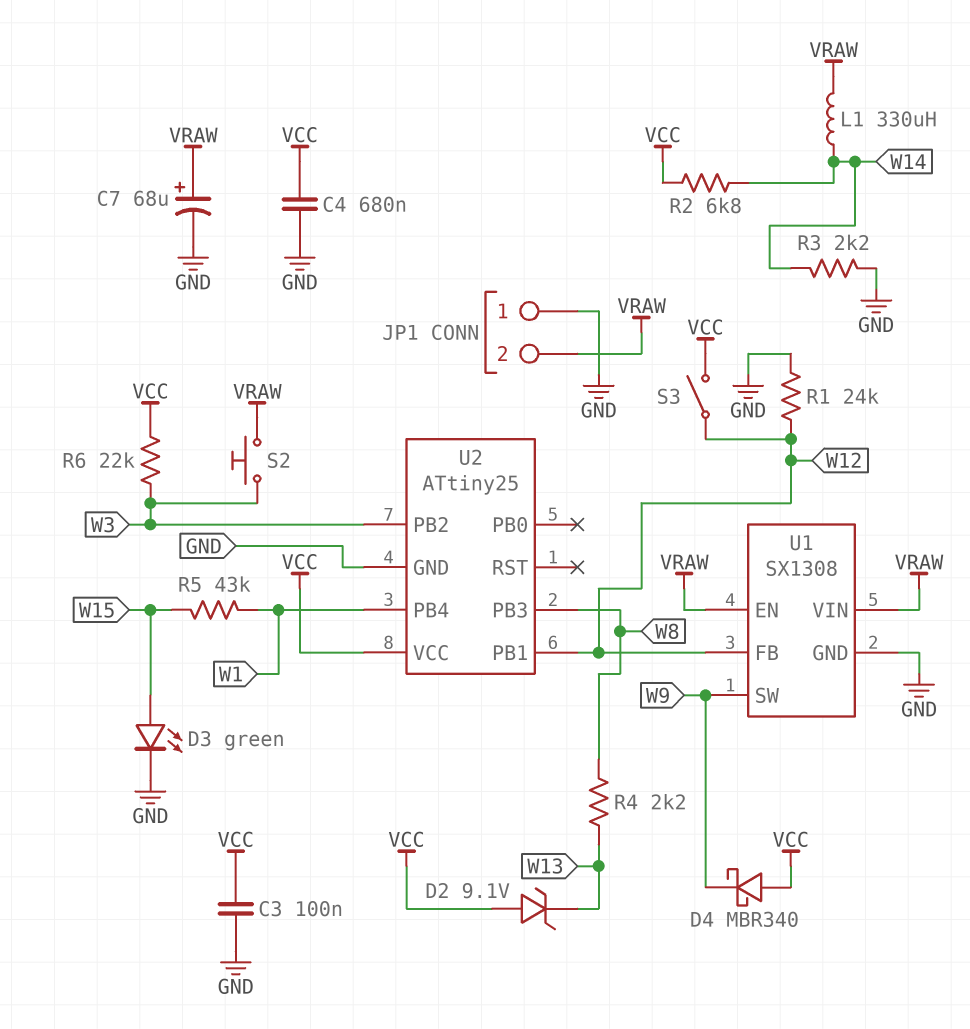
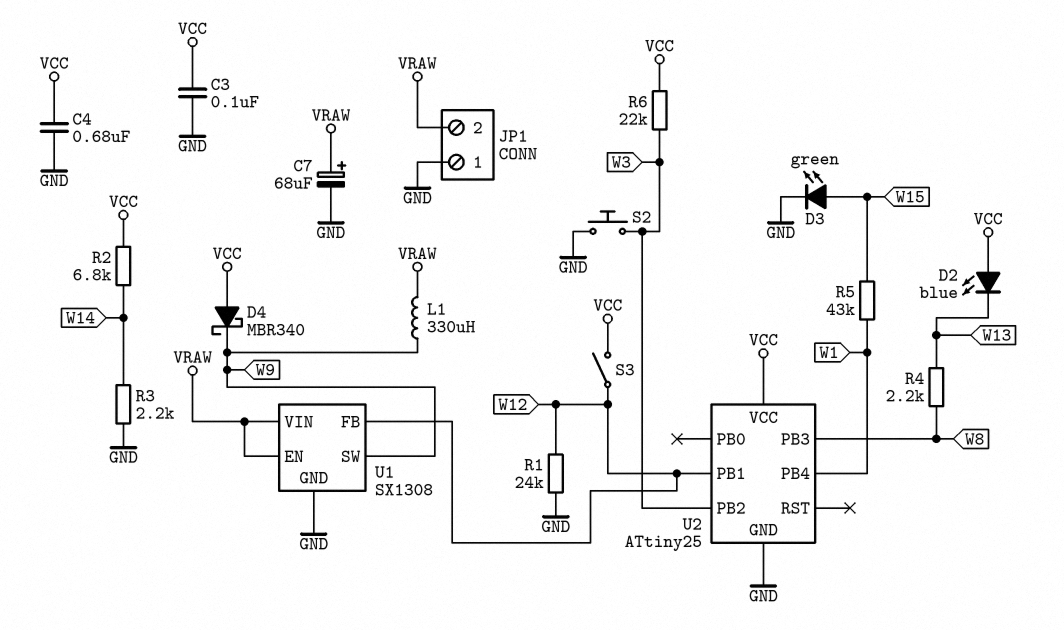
D2: zener 9.1V (A VCC, K W13) -> LED blue (A VCC, K W13)
L1: 330uH (VRAW, W14) -> 330uH (VRAW, W9)
S2: button (VRAW, W3) -> button (GND, W3)

